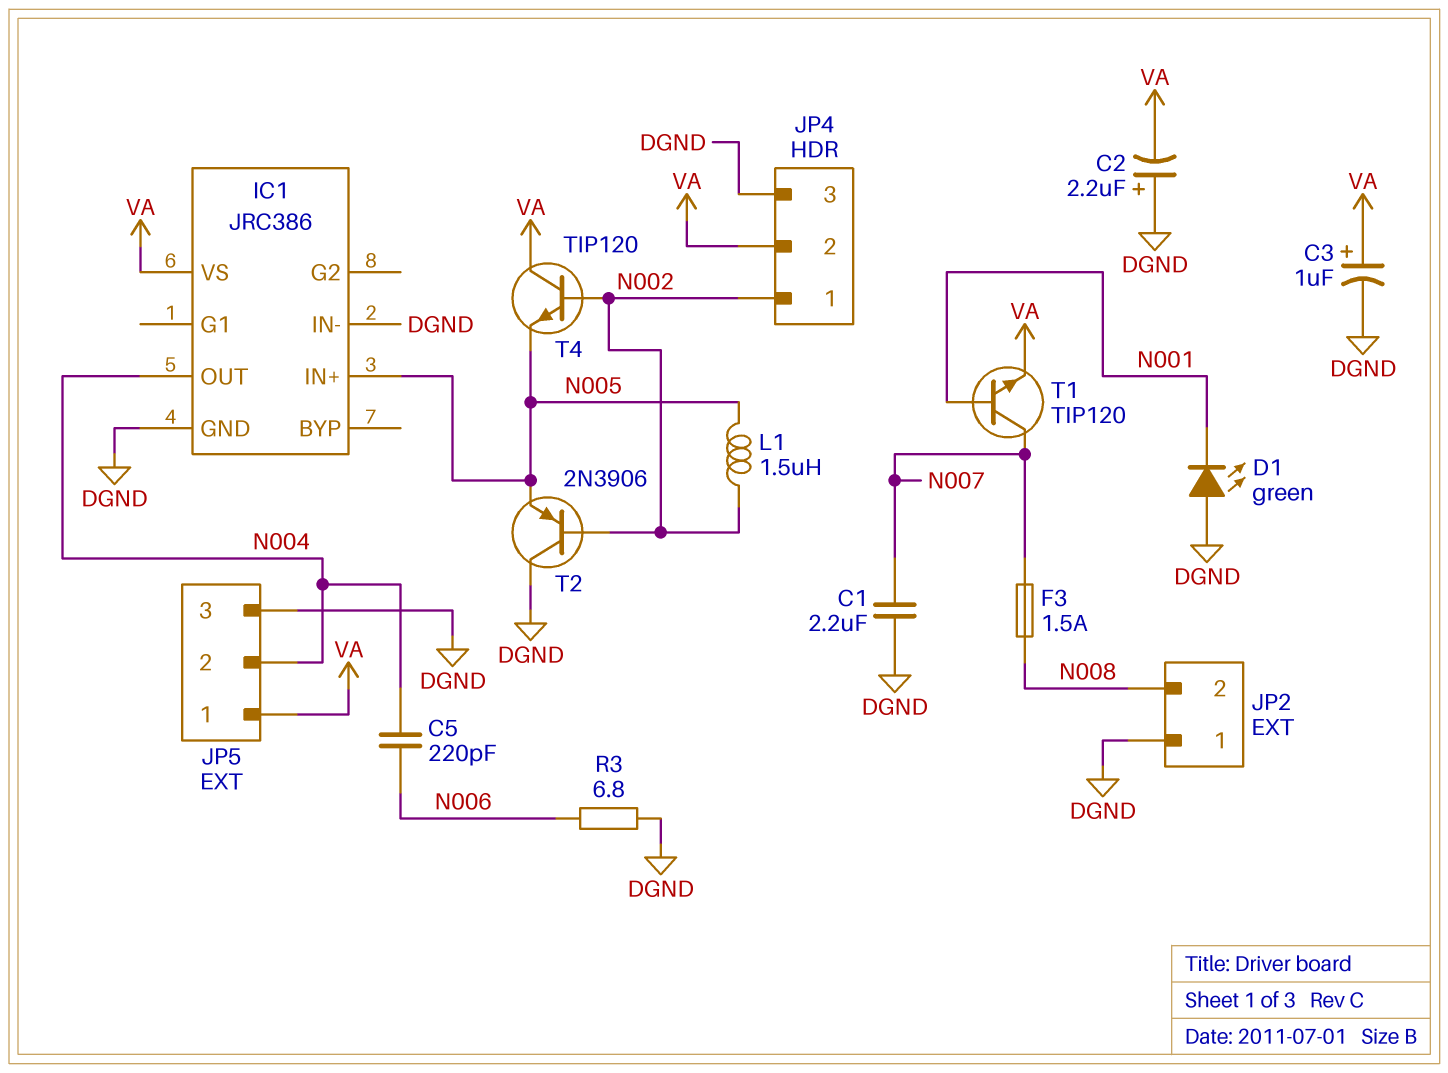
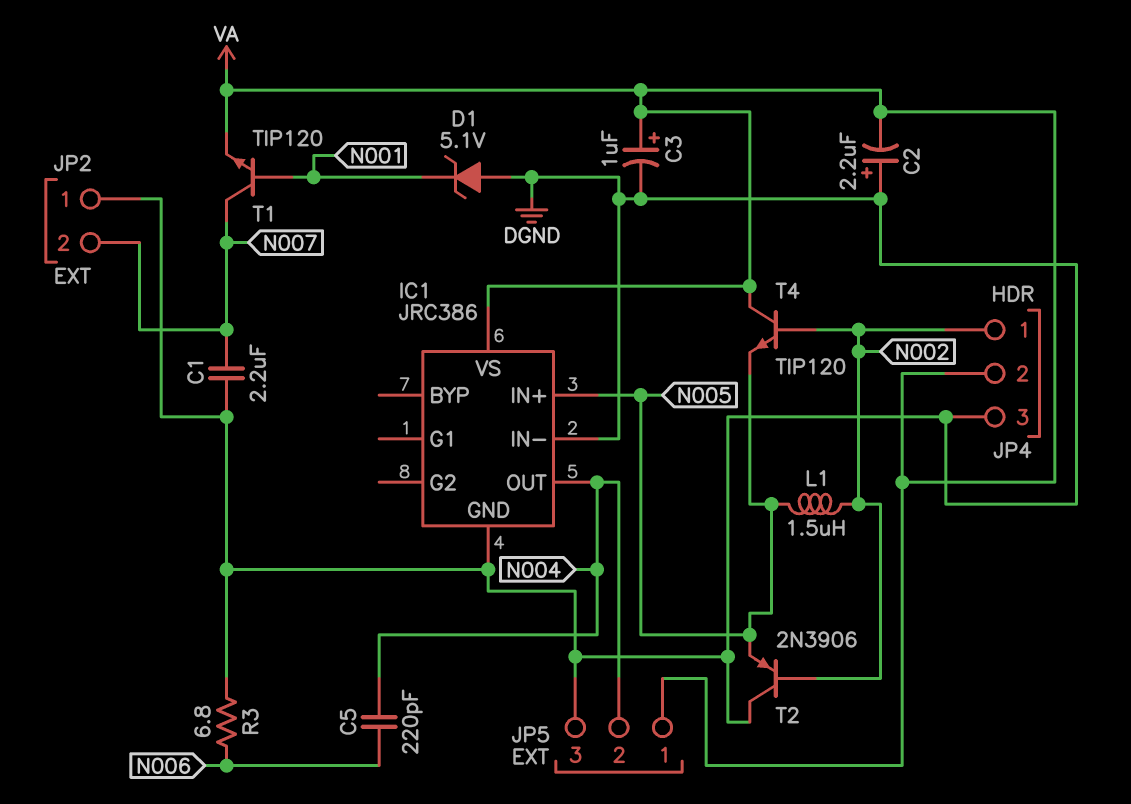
D1: LED green (A DGND, K N001) -> zener 5.1V (A DGND, K N001)
F3: 1.5A (N007, N008) -> none
JP2 pin 2: N008 -> N007

